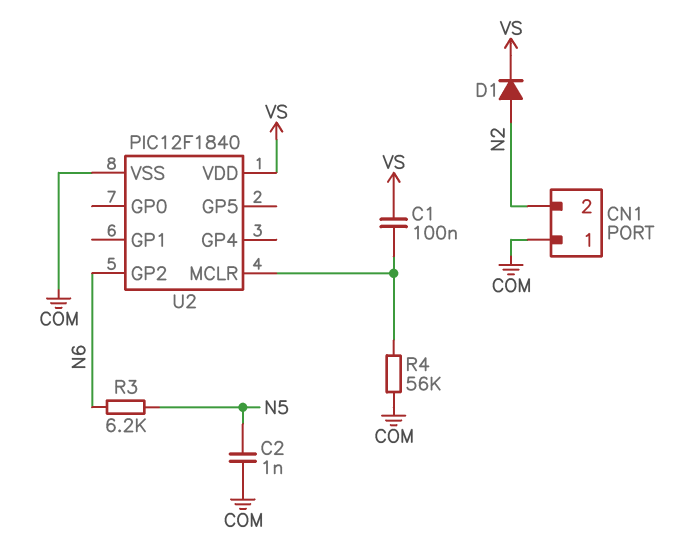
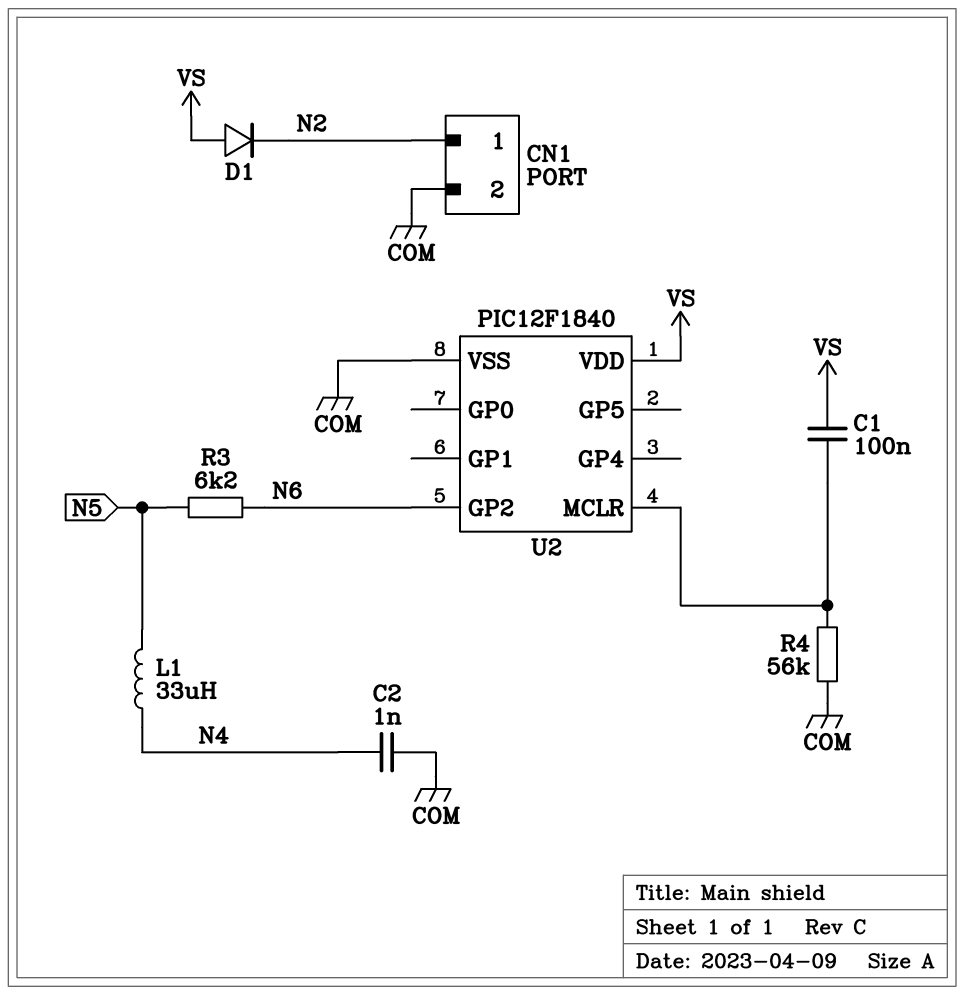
C2: 1nF (COM, N5) -> 1nF (COM, N4)
CN1 pin 1: COM -> N2
CN1 pin 2: N2 -> COM
D1: diode (A N2, K VS) -> diode (A VS, K N2)
L1: none -> 33uH (N4, N5)

